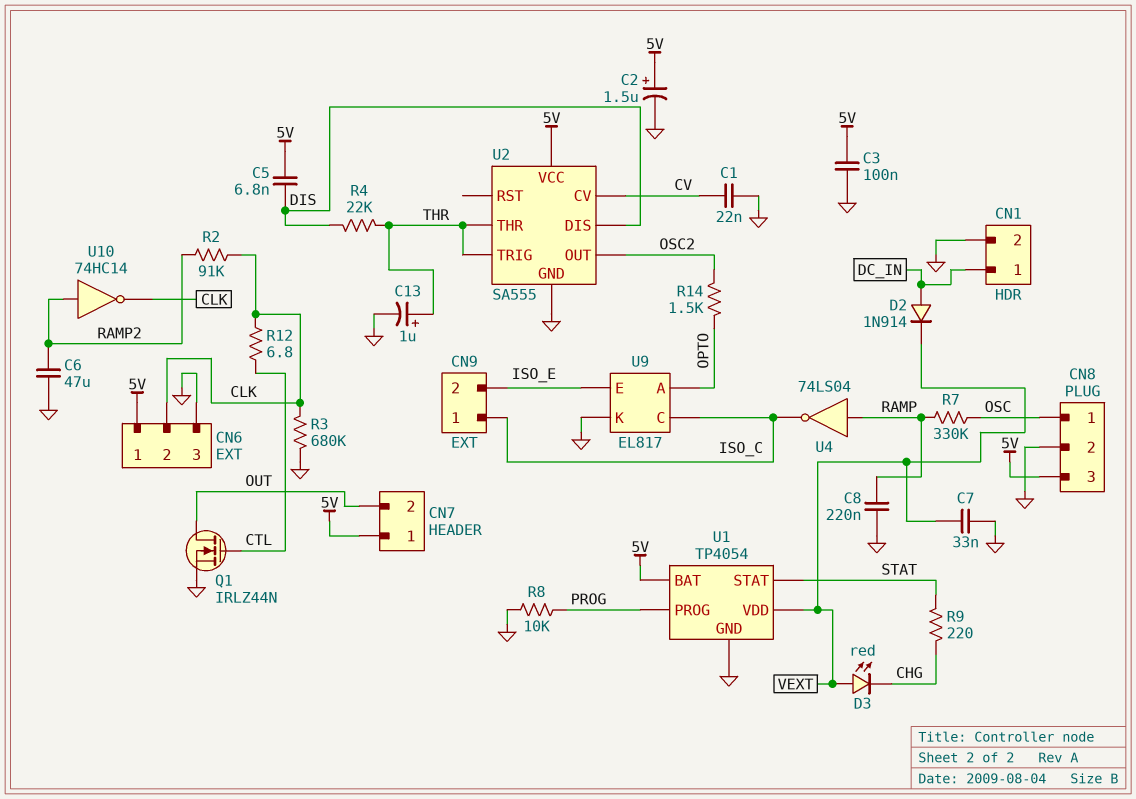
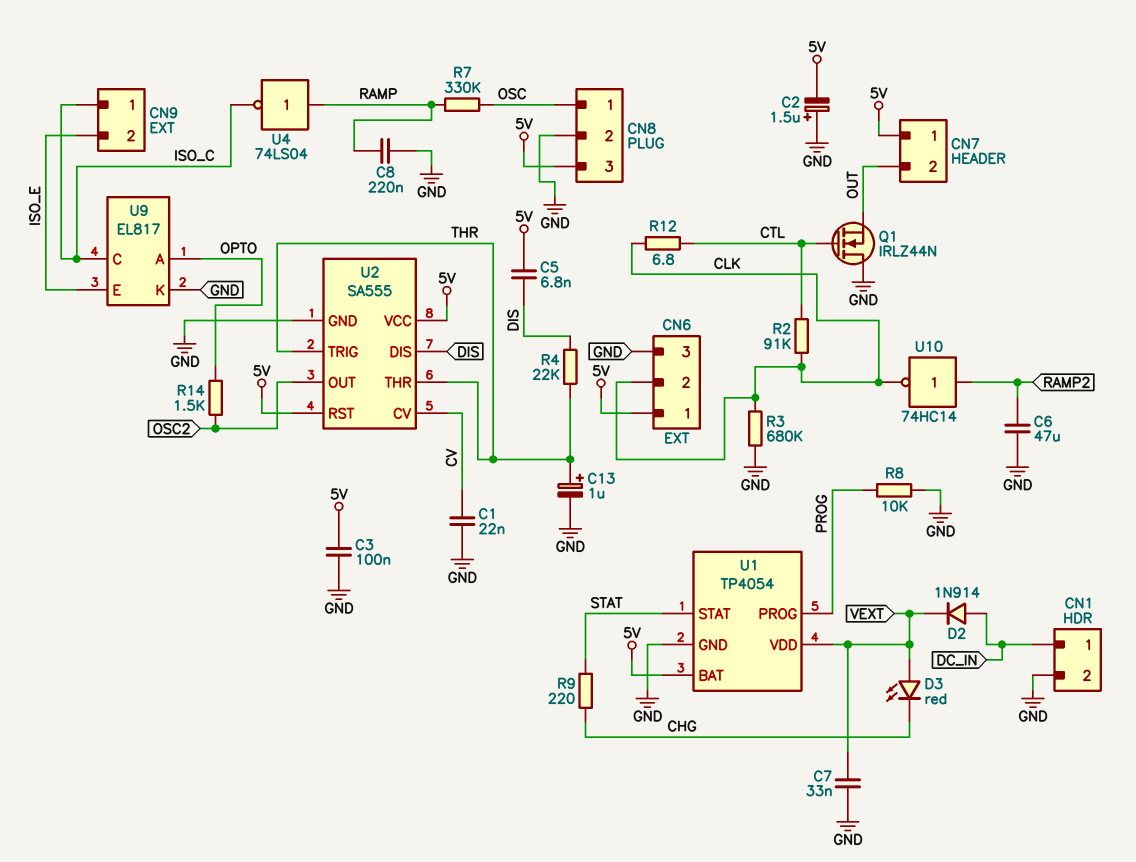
C2: 1.5uF (plus 5V, minus GND) -> 1.5uF (plus GND, minus 5V)
Q1: NMOS IRLZ44N (G CTL, D OUT, S GND) -> NMOS IRLZ44N (G CTL, D GND, S OUT)
R2: 91k (CLK, RAMP2) -> 91k (CLK, CTL)
U2 pin RST: none -> 5V

